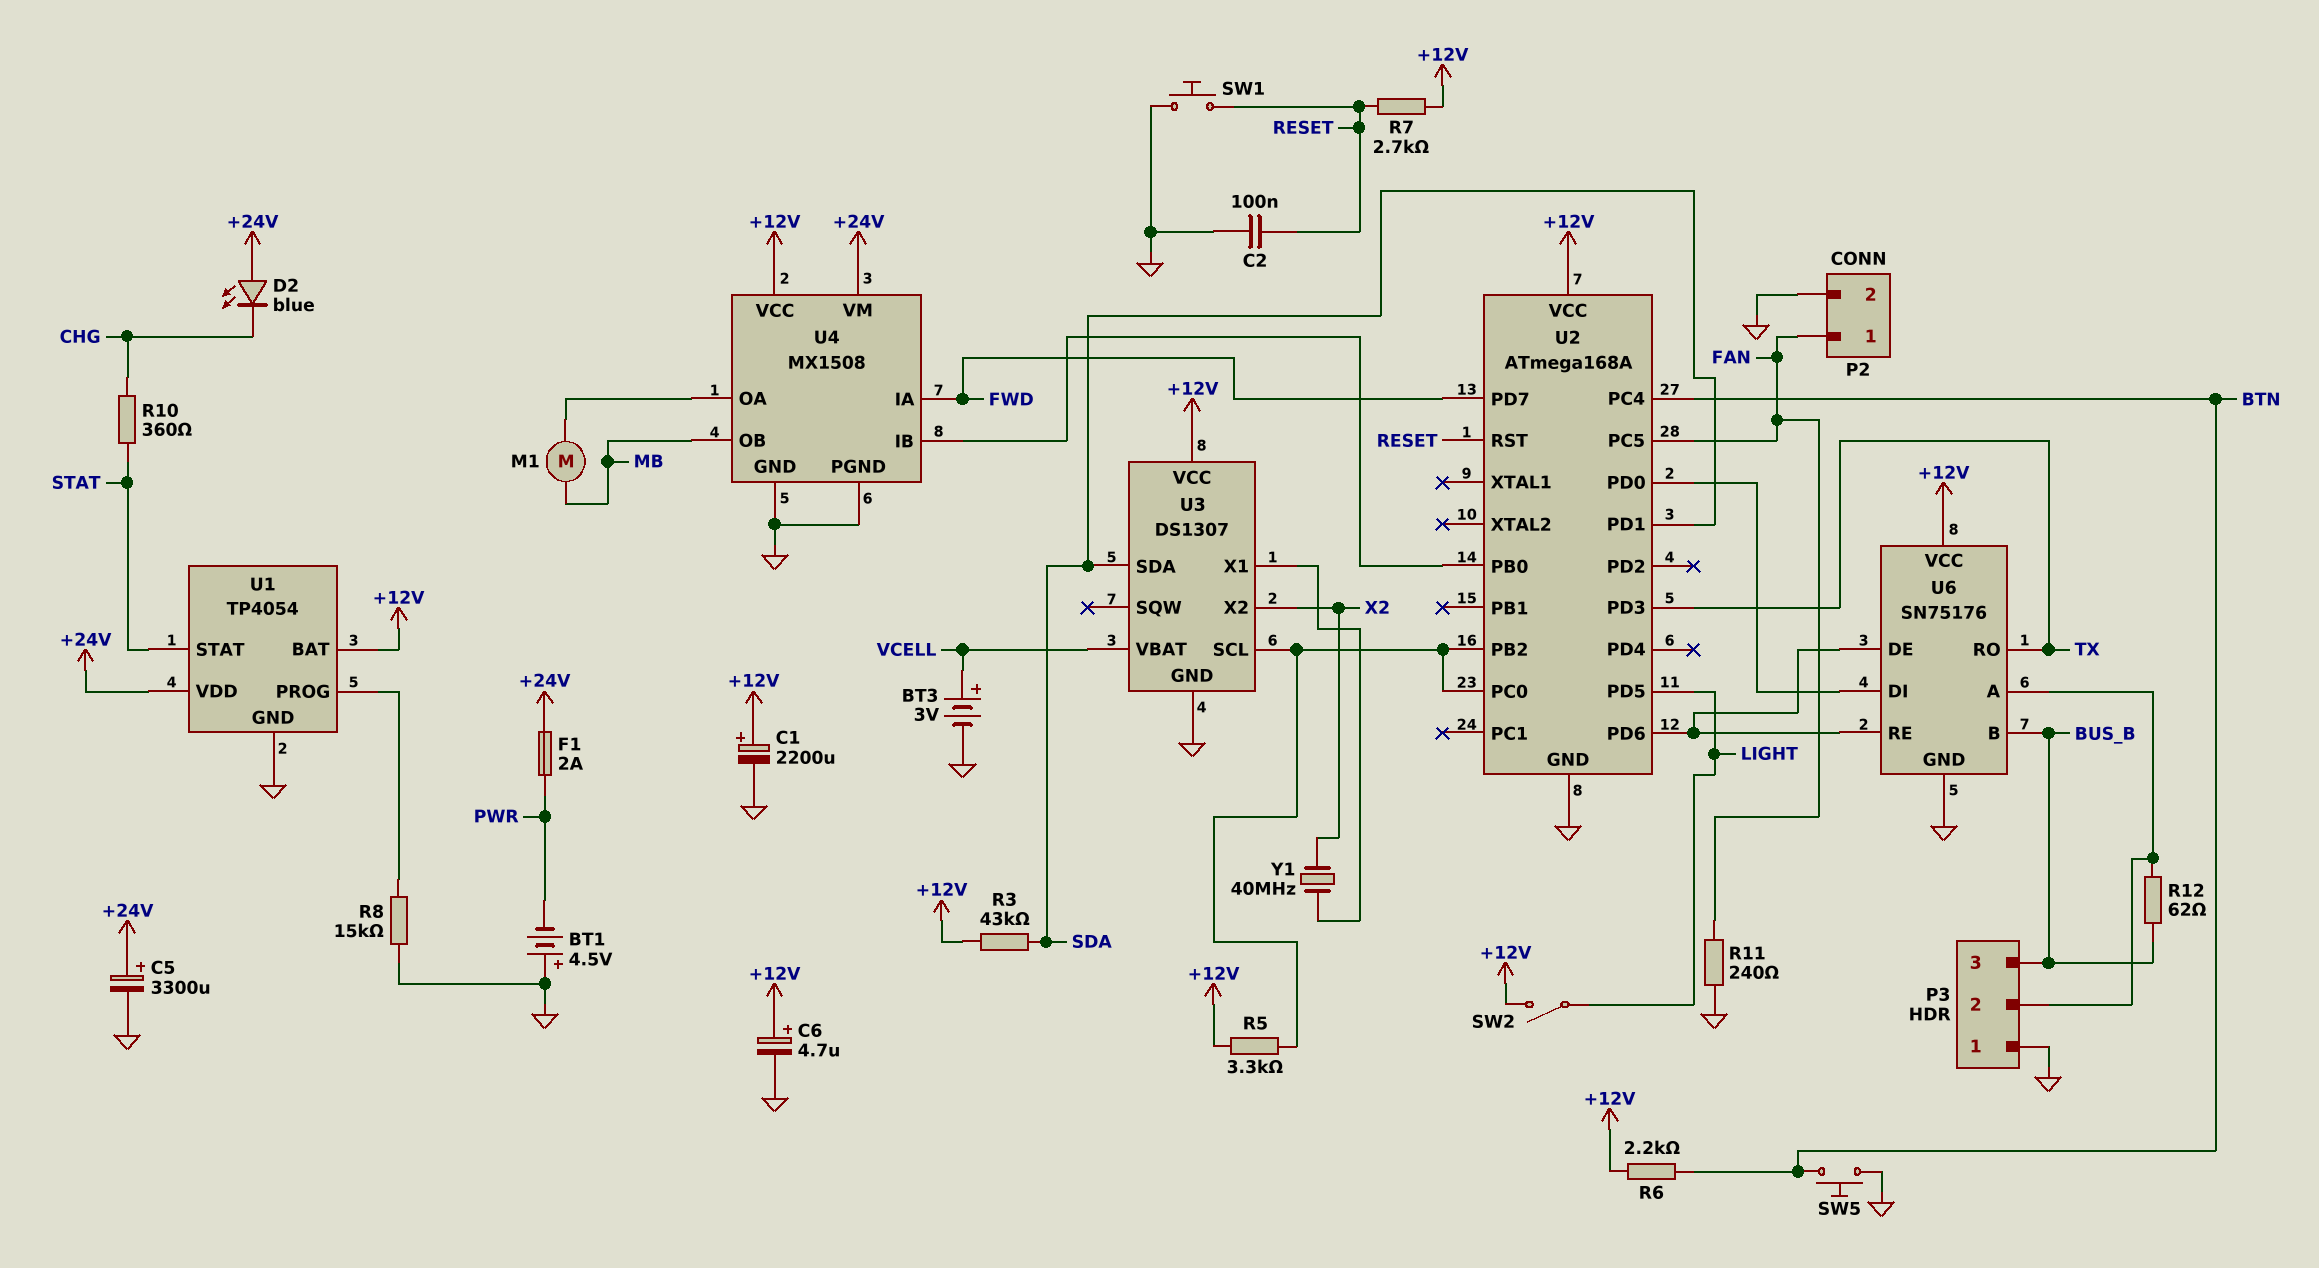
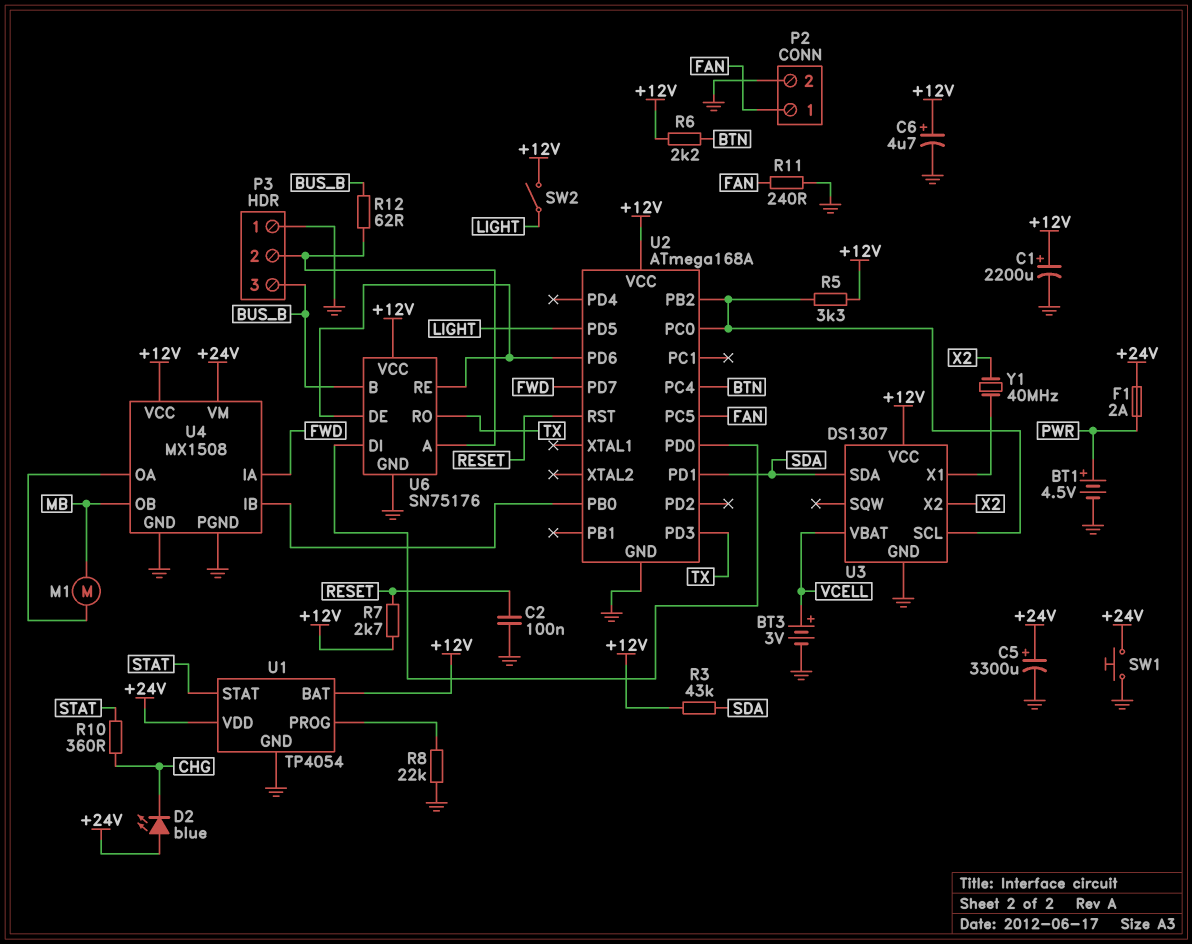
BT1: 4.5V (plus GND, minus PWR) -> 4.5V (plus PWR, minus GND)
R8: 15k (GND, U1/PROG) -> 22k (GND, U1/PROG)
SW1: button (GND, RESET) -> button (+24V, GND)
SW5: button (BTN, GND) -> none

